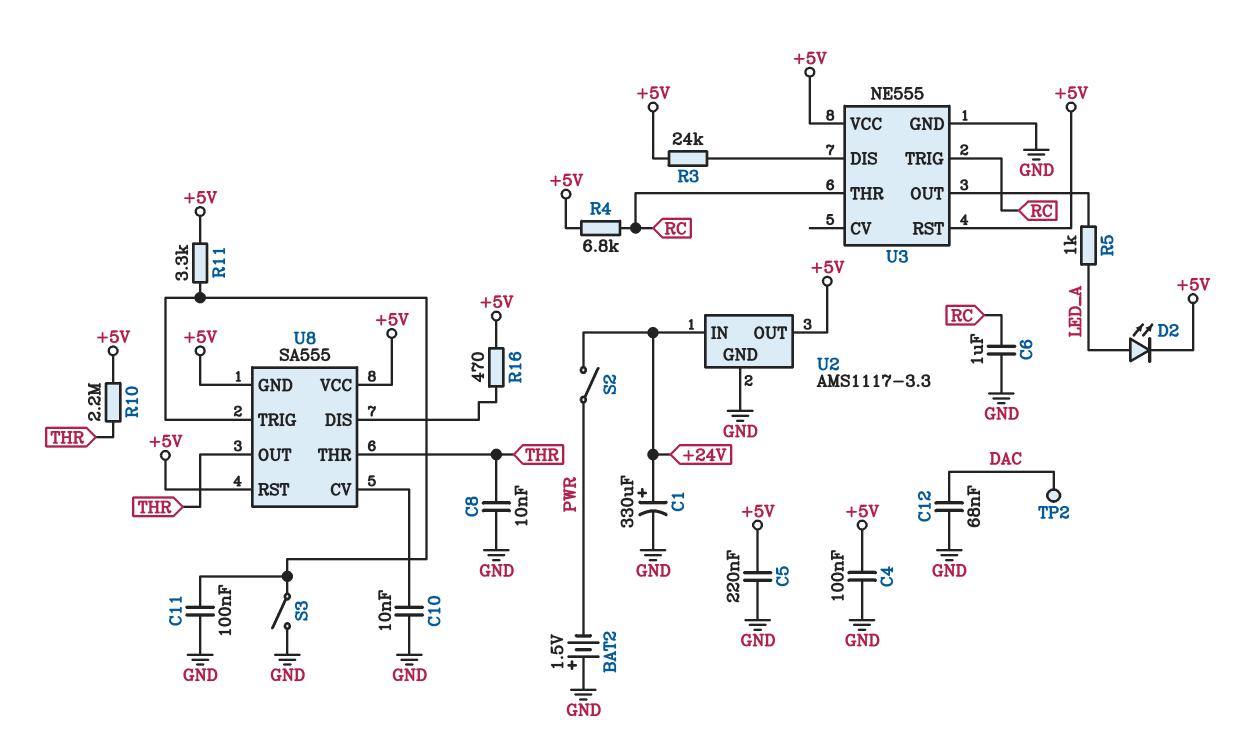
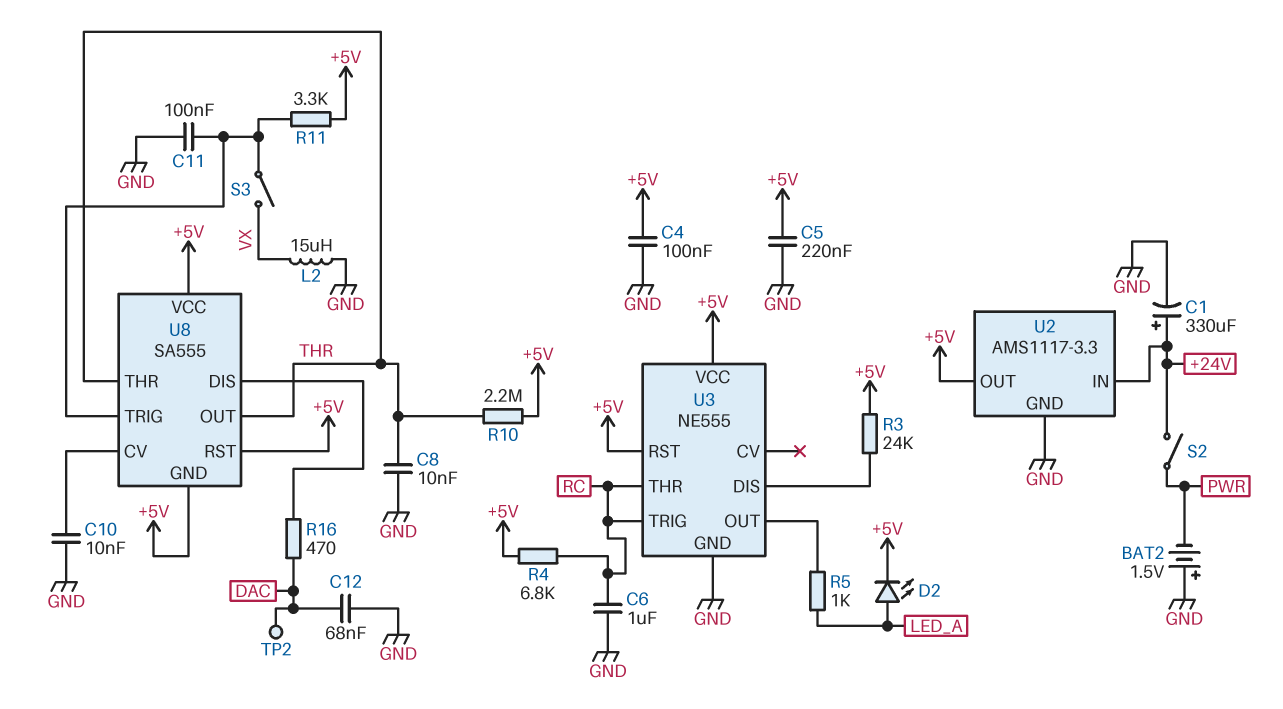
L2: none -> 15uH (GND, VX)
R16: 470 (+5V, U8/DIS) -> 470 (DAC, U8/DIS)
S3: switch (GND, U8/TRIG) -> switch (U8/TRIG, VX)

